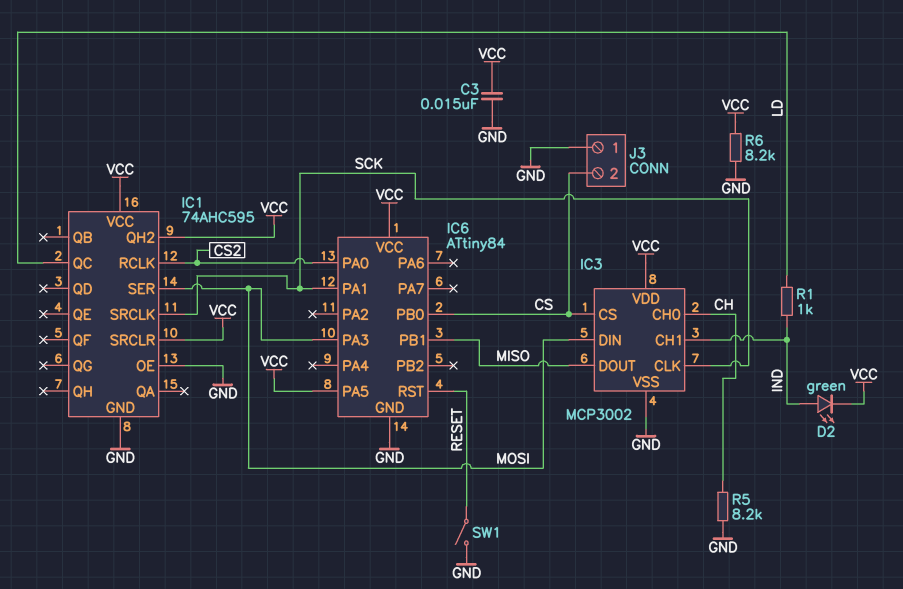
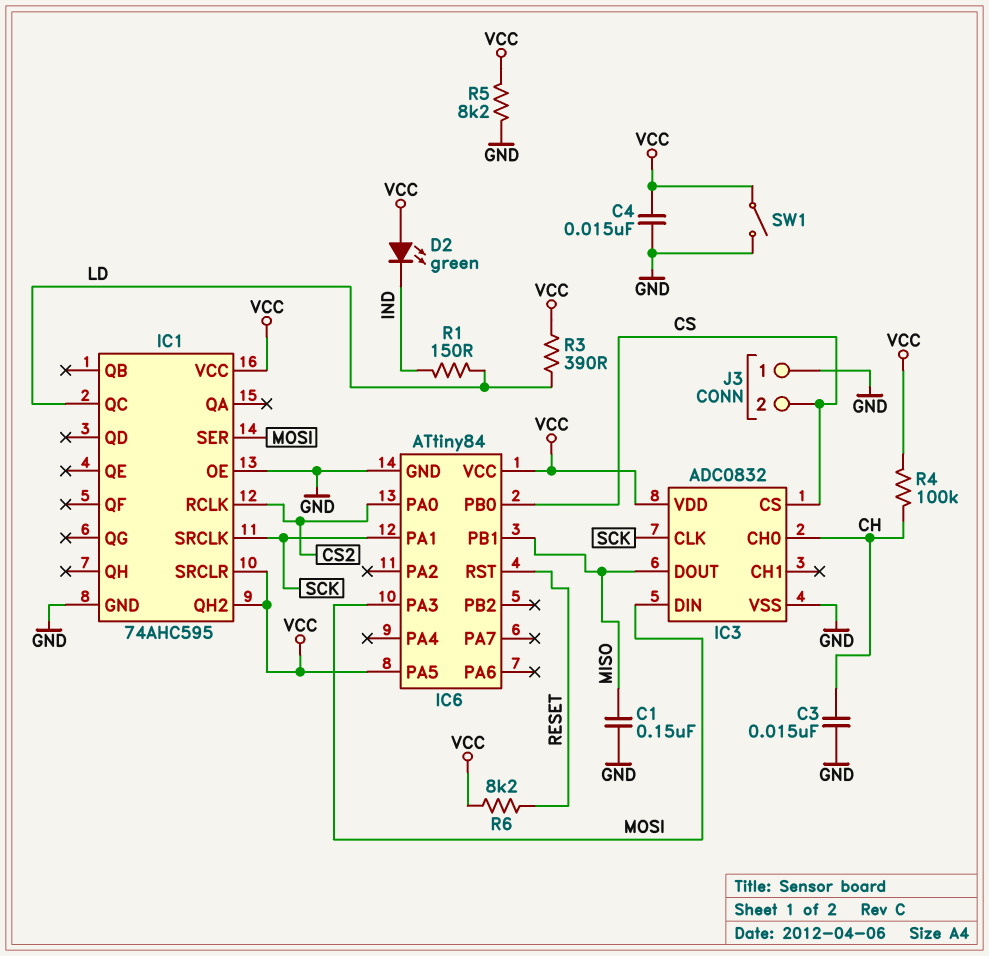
C1: none -> 150nF (GND, MISO)
C3: 15nF (GND, VCC) -> 15nF (CH, GND)
C4: none -> 15nF (GND, VCC)
D2: LED green (A IND, K VCC) -> LED green (A VCC, K IND)
IC3: MCP3002 -> ADC0832
IC3 pin CH1: IND -> none
R1: 1k (IND, LD) -> 150 (IND, LD)
R3: none -> 390 (LD, VCC)
R4: none -> 100k (CH, VCC)
R5: 8.2k (CH, GND) -> 8.2k (GND, VCC)
R6: 8.2k (GND, VCC) -> 8.2k (RESET, VCC)
SW1: switch (GND, RESET) -> switch (GND, VCC)

